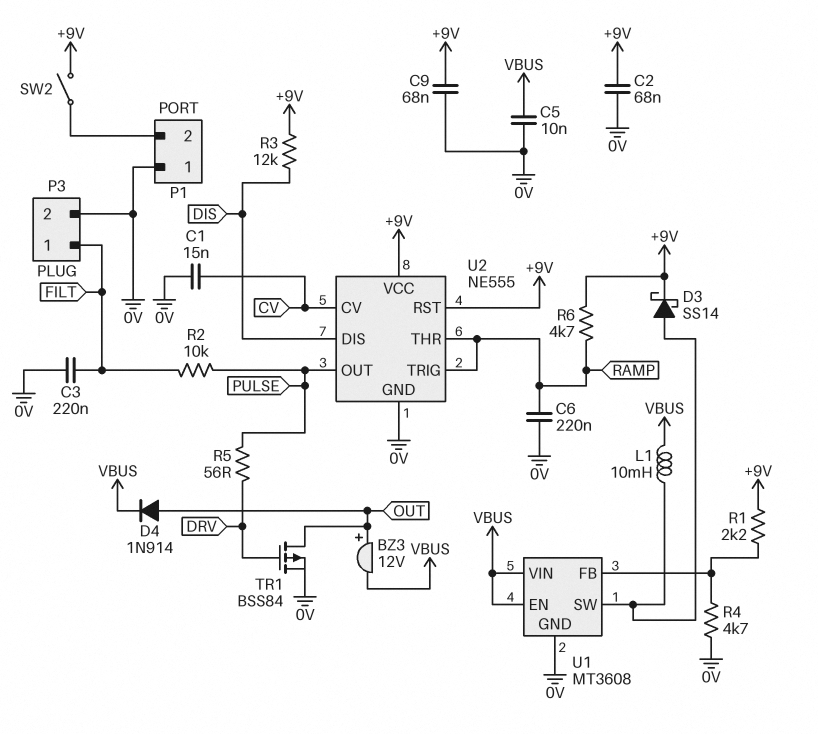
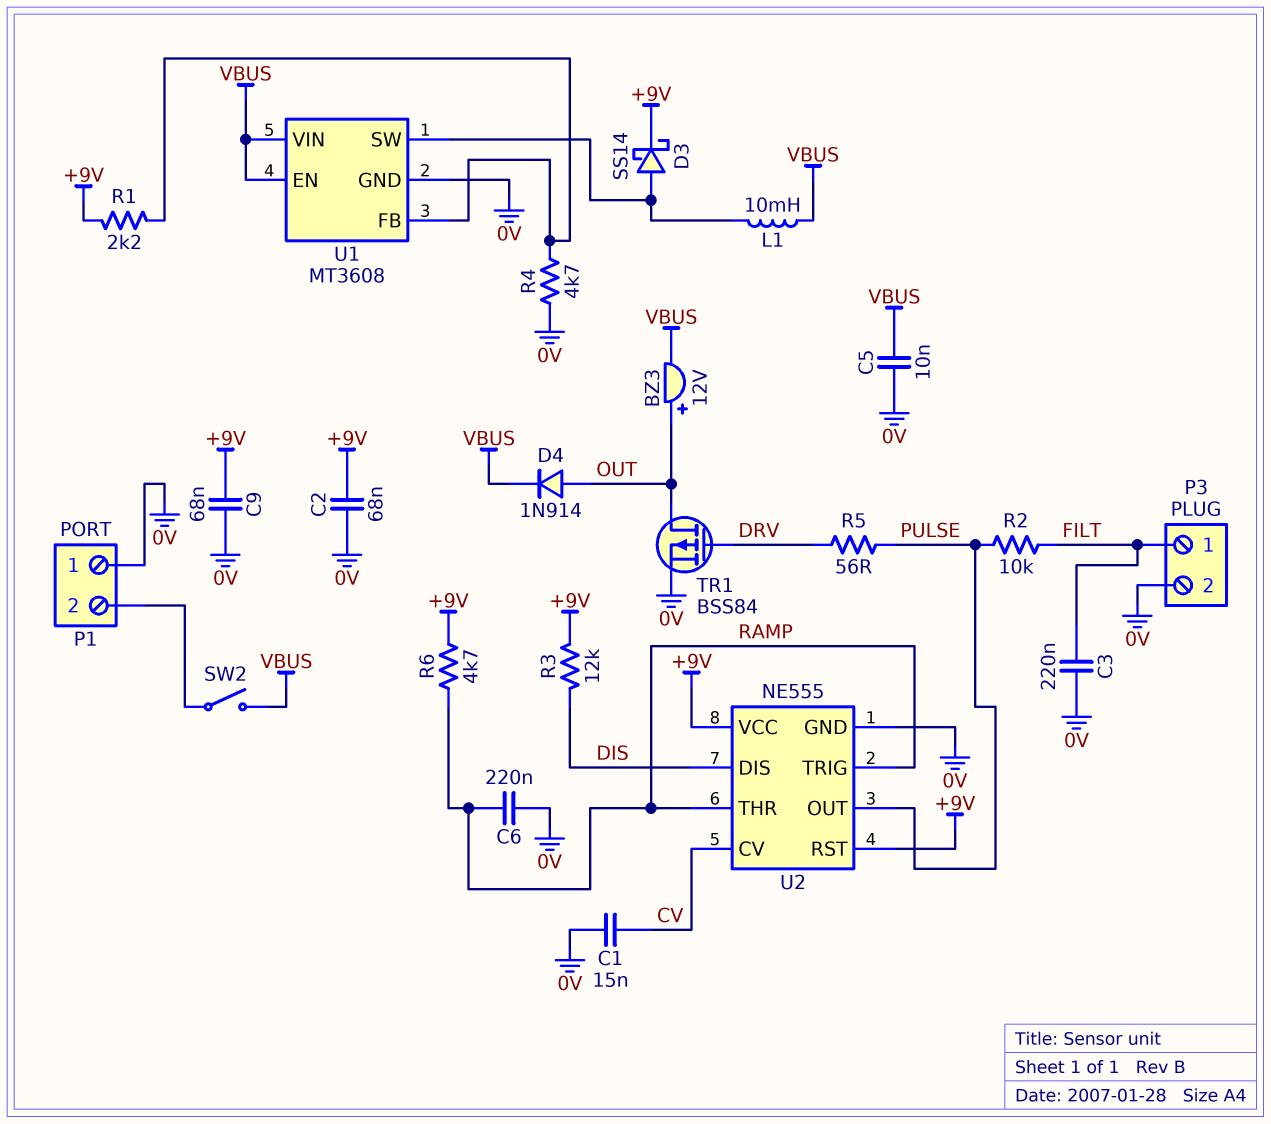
SW2: switch (+9V, P1/2) -> switch (P1/2, VBUS)

